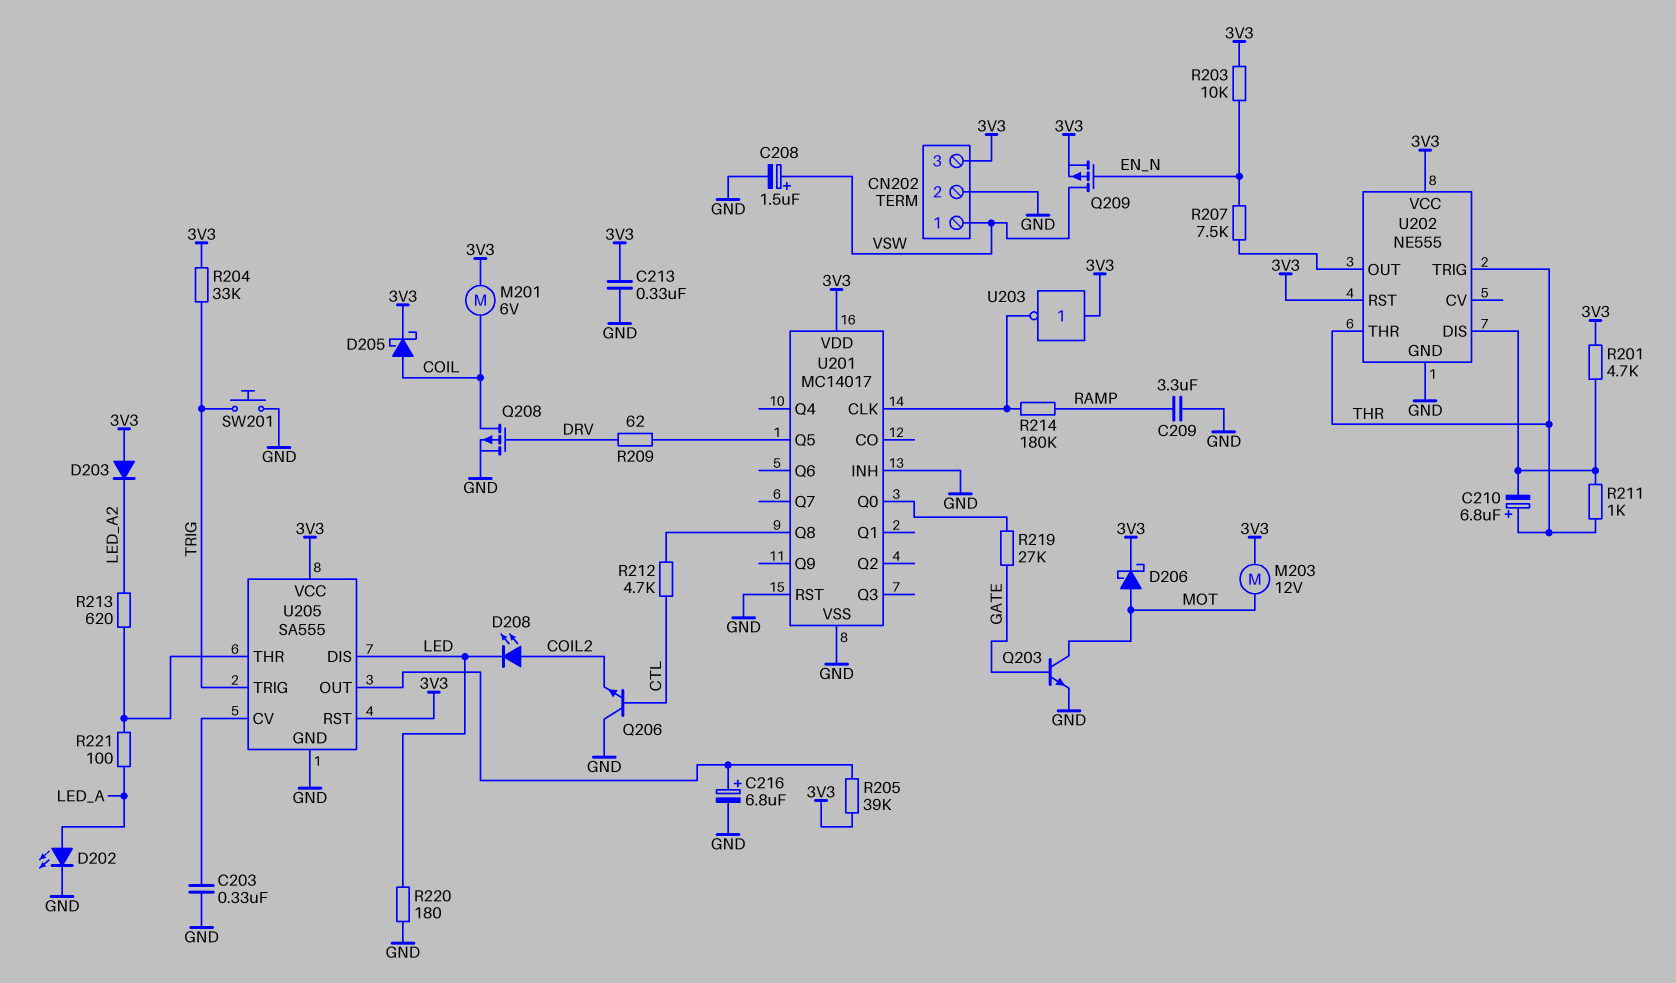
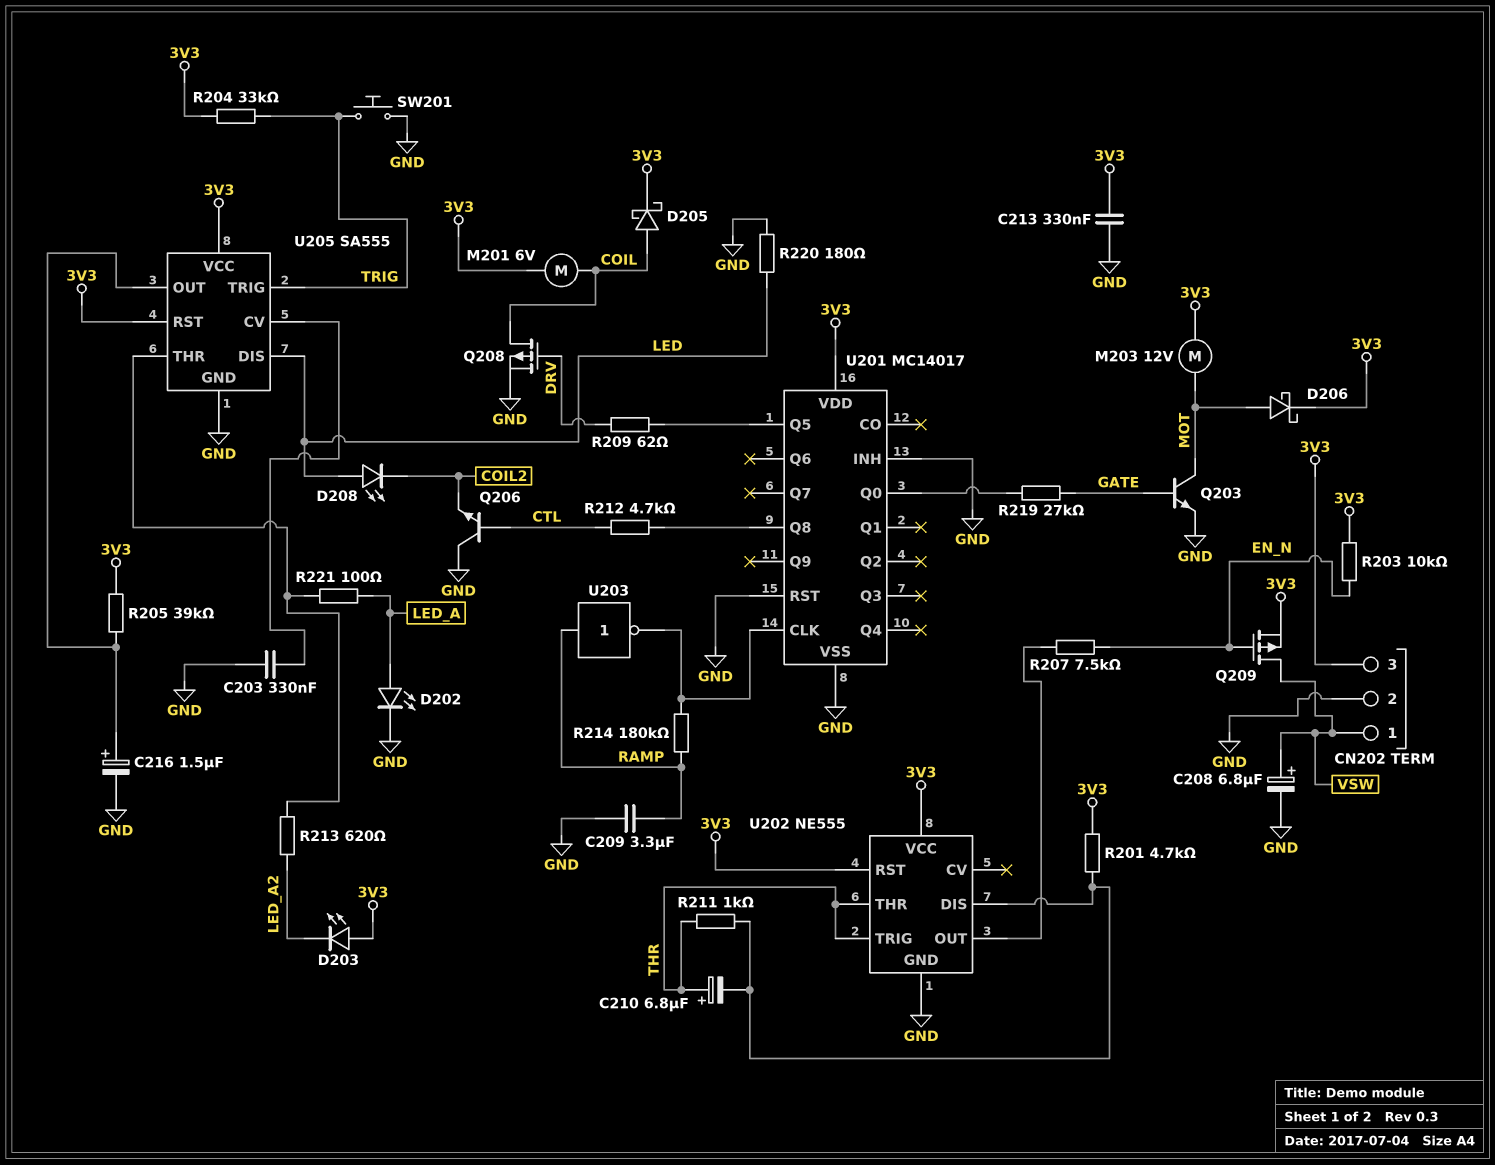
C208: 1.5uF (plus VSW, minus GND) -> 6.8uF (plus VSW, minus GND)
C216: 6.8uF (plus U205/OUT, minus GND) -> 1.5uF (plus U205/OUT, minus GND)
D203: diode (A 3V3, K LED_A2) -> LED (A 3V3, K LED_A2)
D208: LED (A COIL2, K LED) -> LED (A LED, K COIL2)
U203: NOT (in 3V3, out U201/CLK) -> NOT (in RAMP, out U201/CLK)

